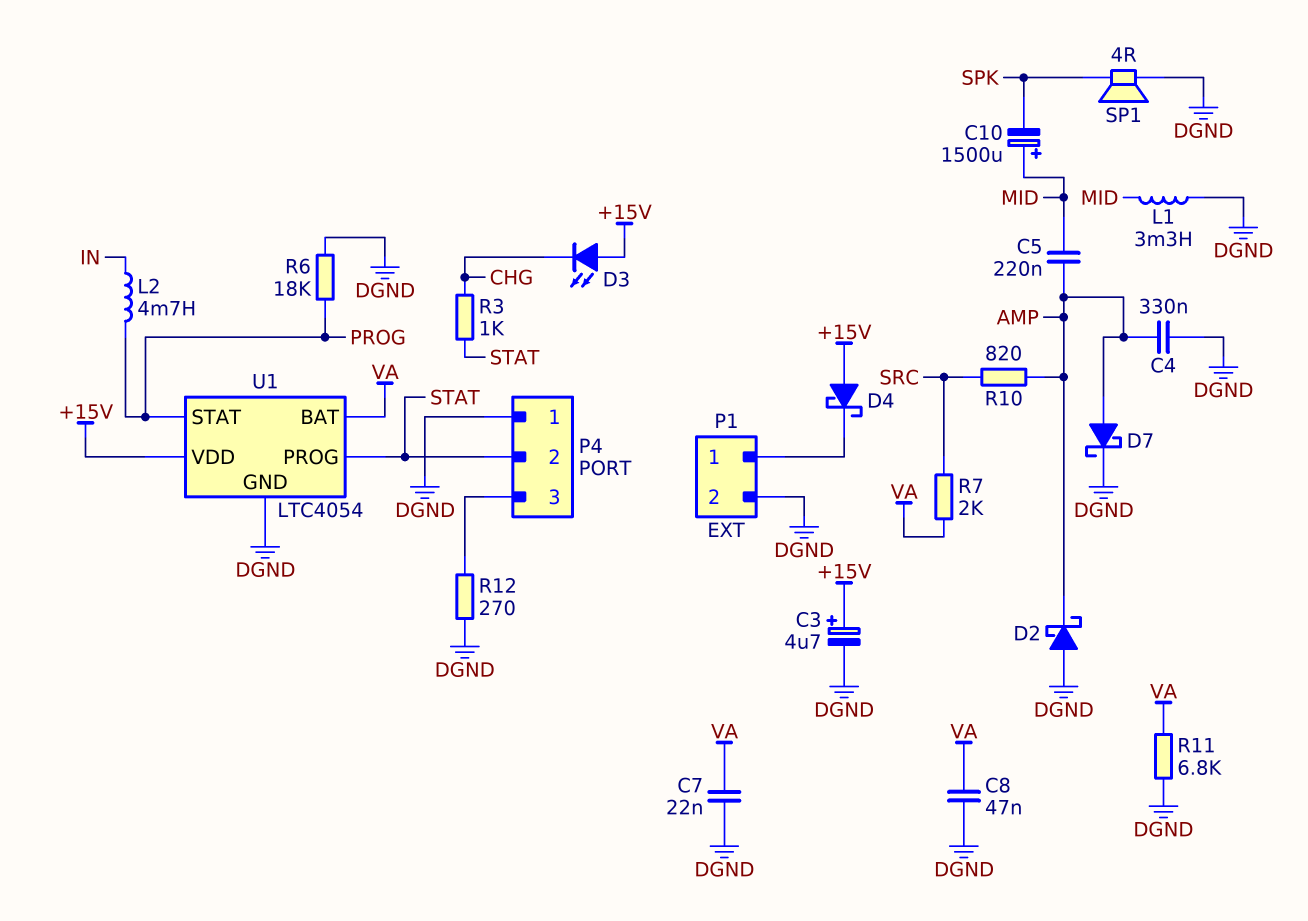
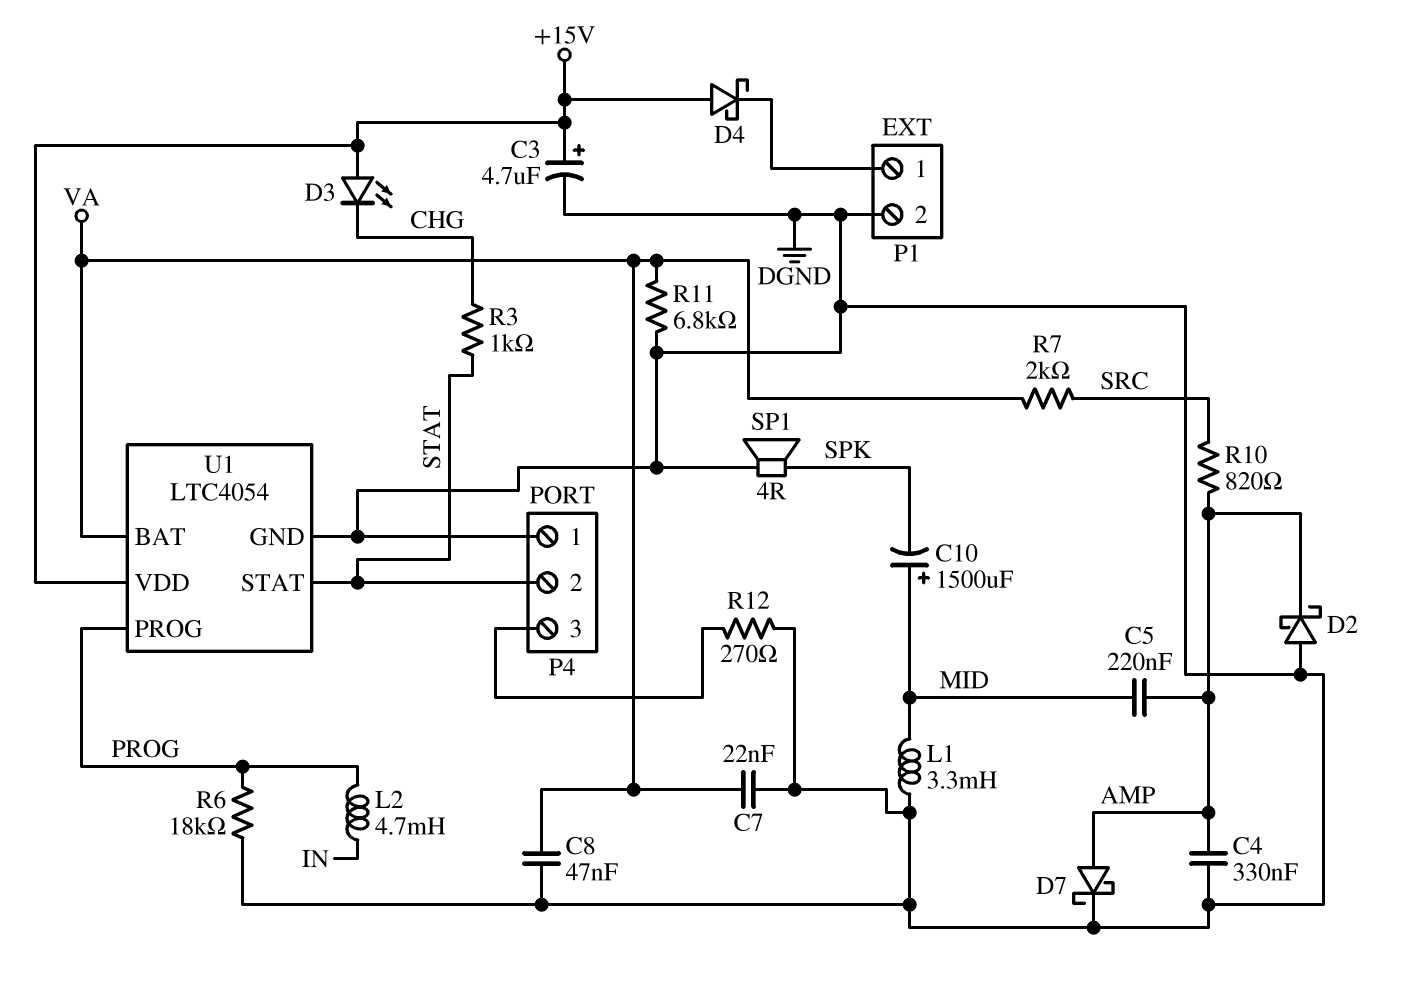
U1 pin PROG: STAT -> PROG
U1 pin STAT: PROG -> STAT

